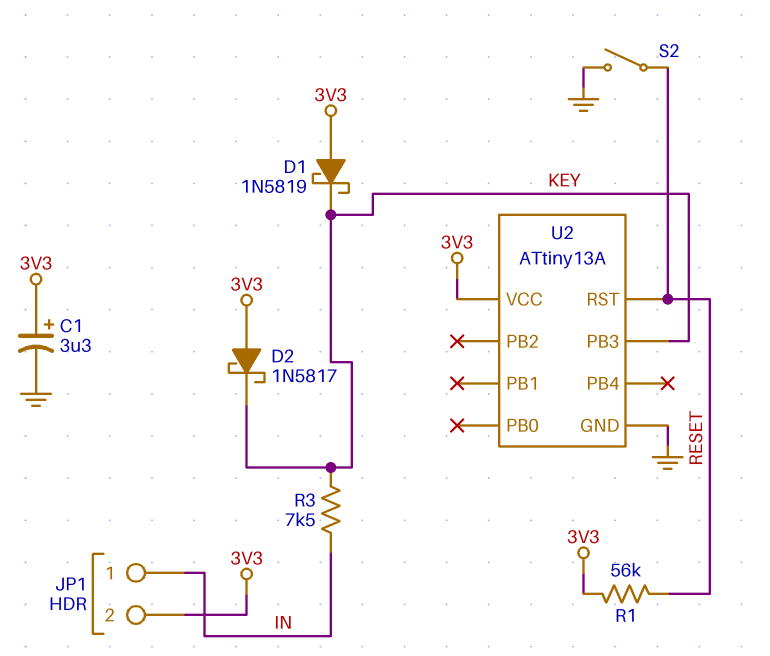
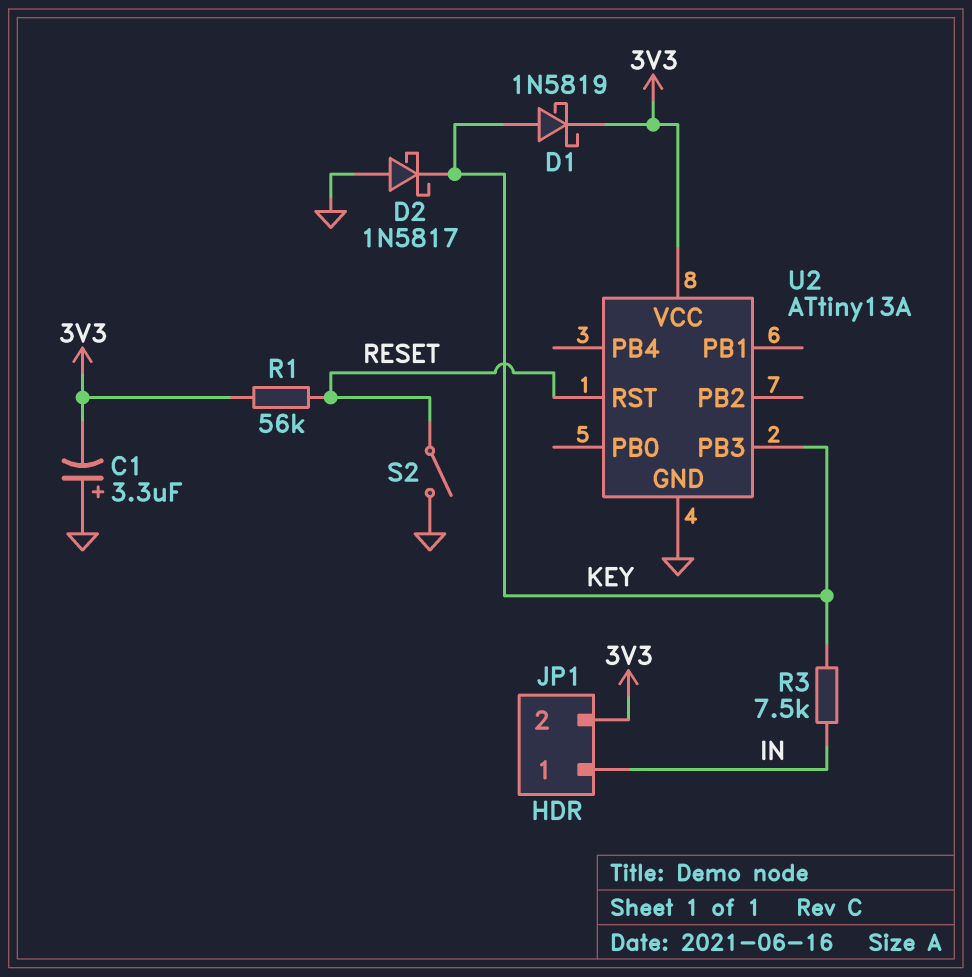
C1: 3.3uF (plus 3V3, minus GND) -> 3.3uF (plus GND, minus 3V3)
D1: schottky 1N5819 (A 3V3, K KEY) -> schottky 1N5819 (A KEY, K 3V3)
D2: schottky 1N5817 (A 3V3, K KEY) -> schottky 1N5817 (A GND, K KEY)

